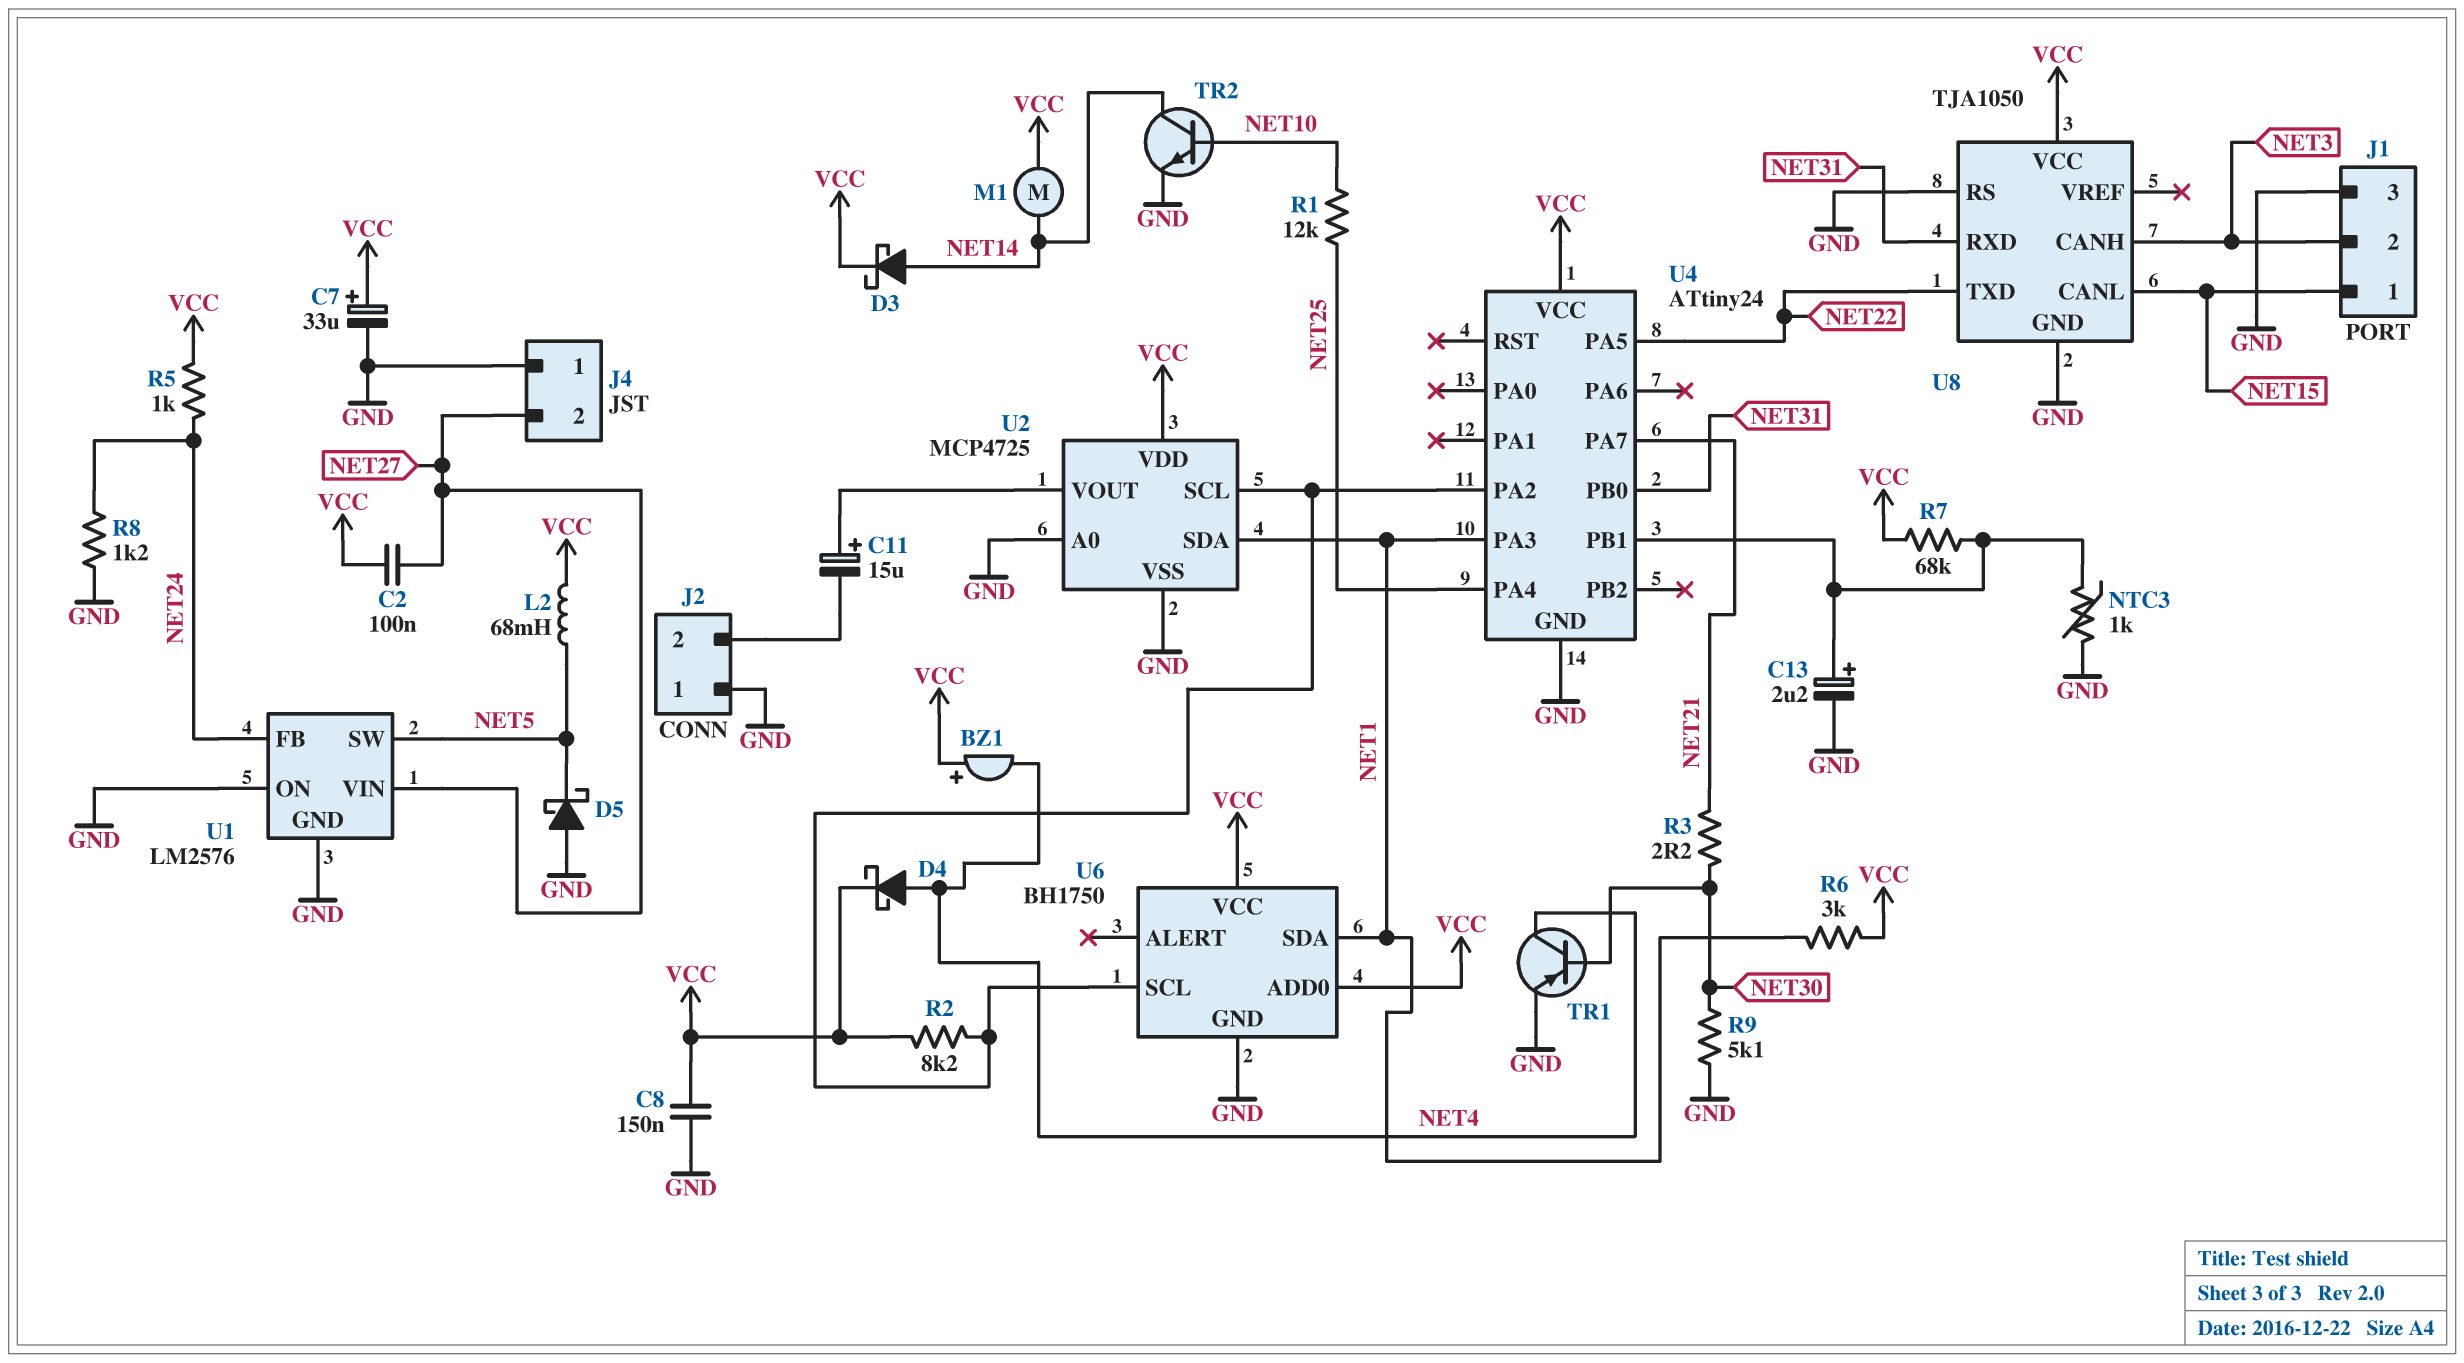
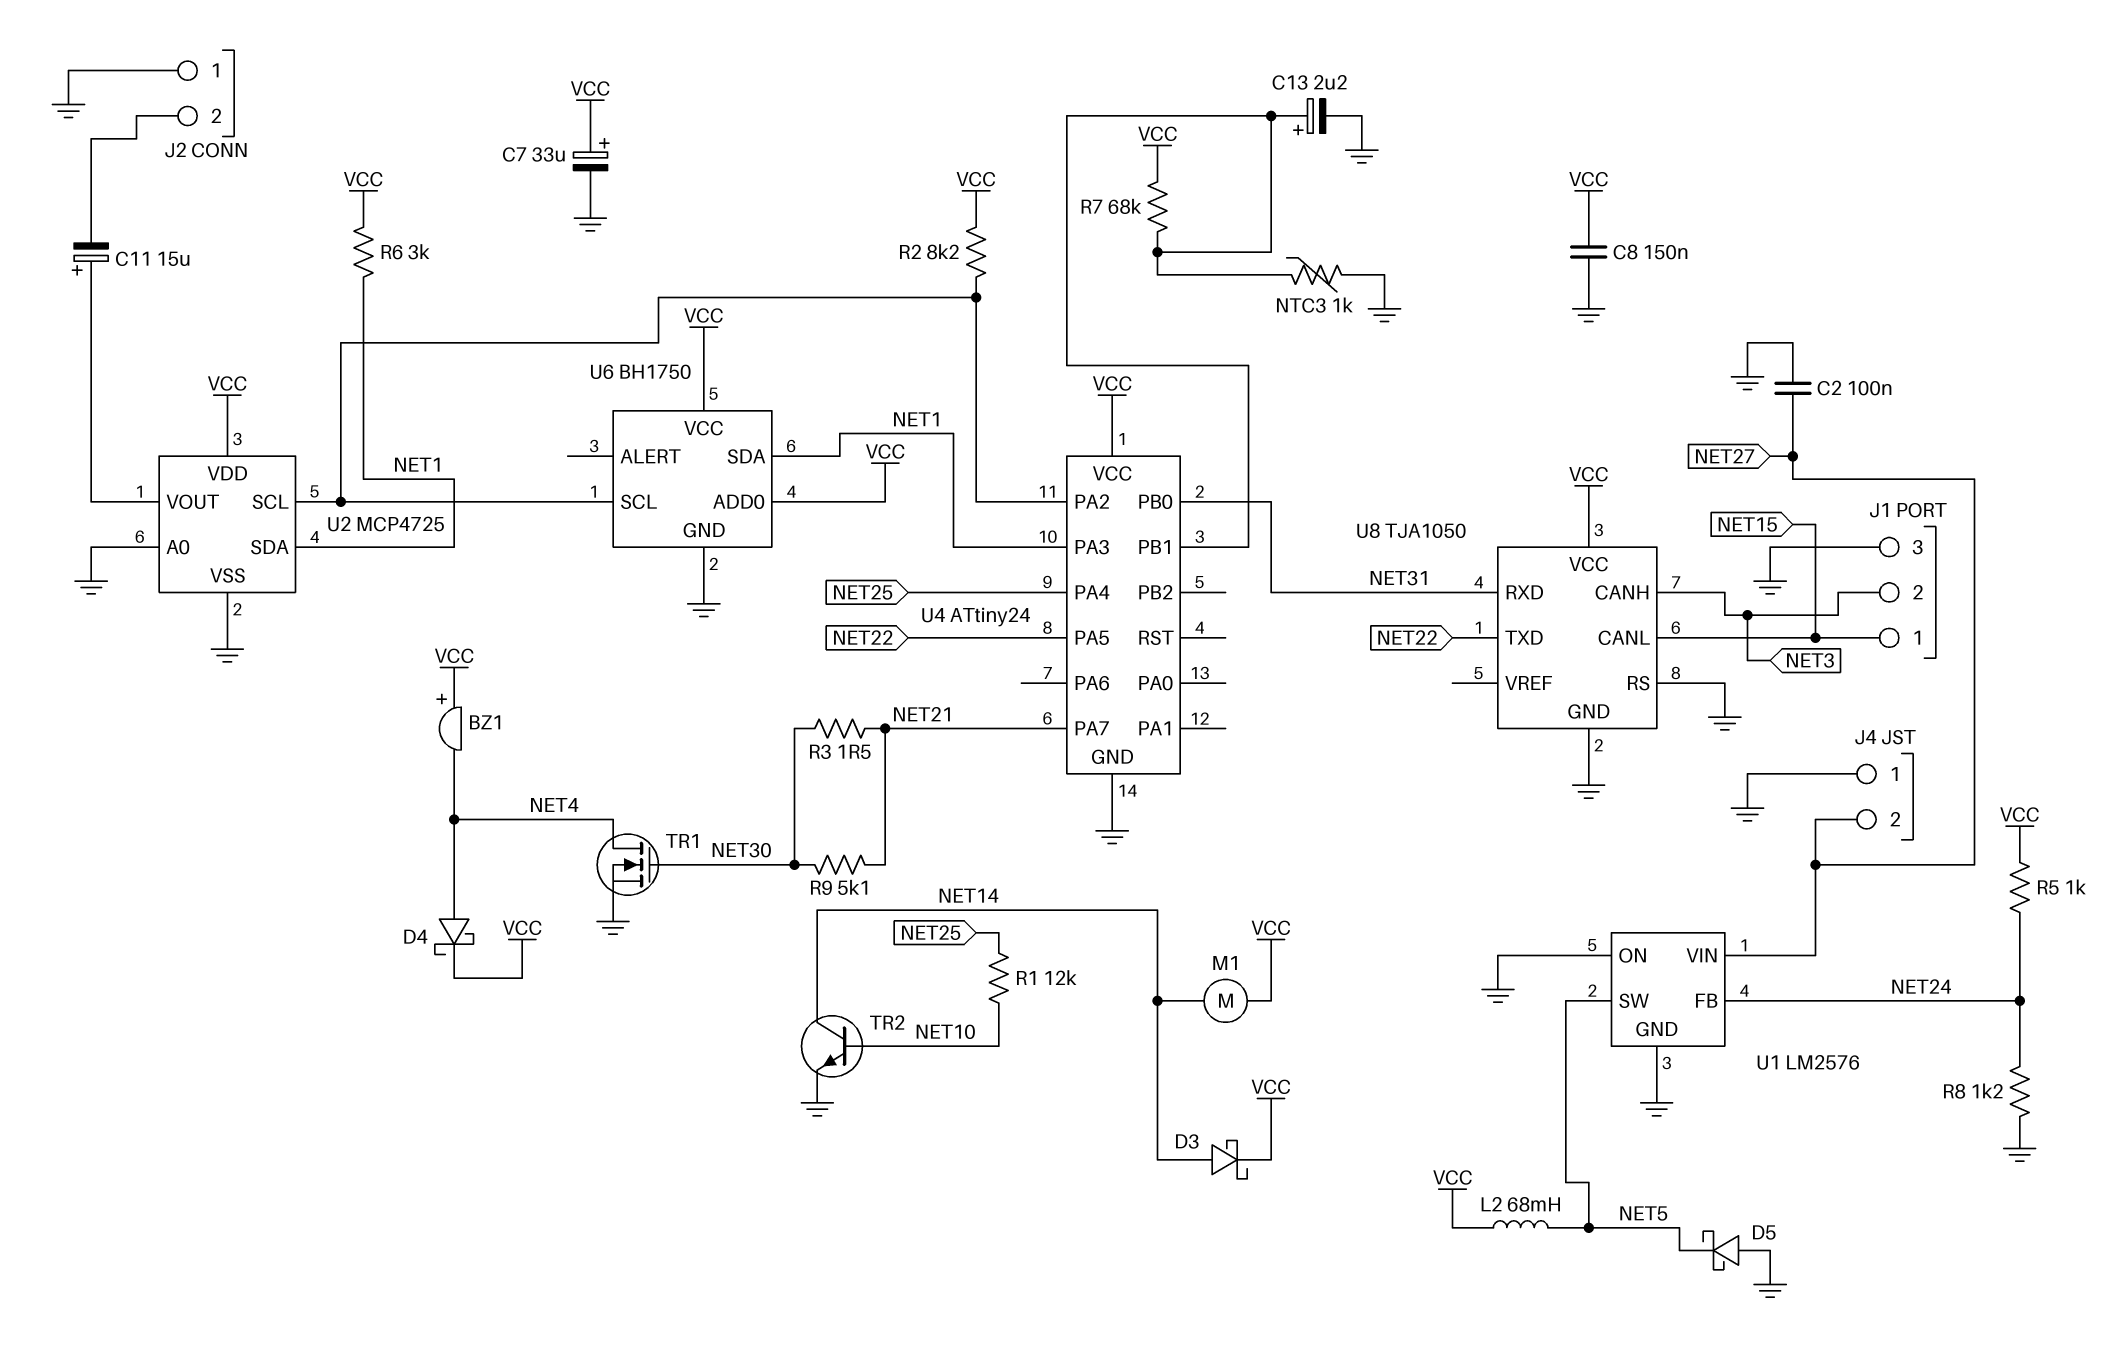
C2: 100nF (NET27, VCC) -> 100nF (GND, NET27)
R3: 2.2 (NET21, NET30) -> 1.5 (NET21, NET30)
R9: 5.1k (GND, NET30) -> 5.1k (NET21, NET30)
TR1: PNP (B NET30, C NET4, E GND) -> NMOS (G NET30, D NET4, S GND)

